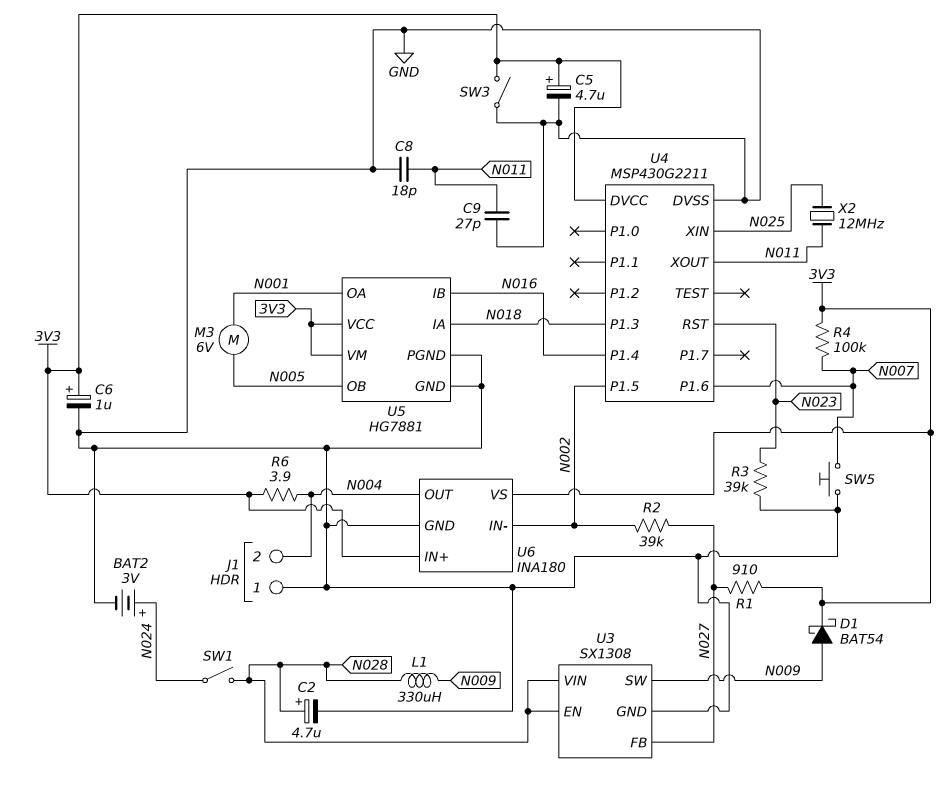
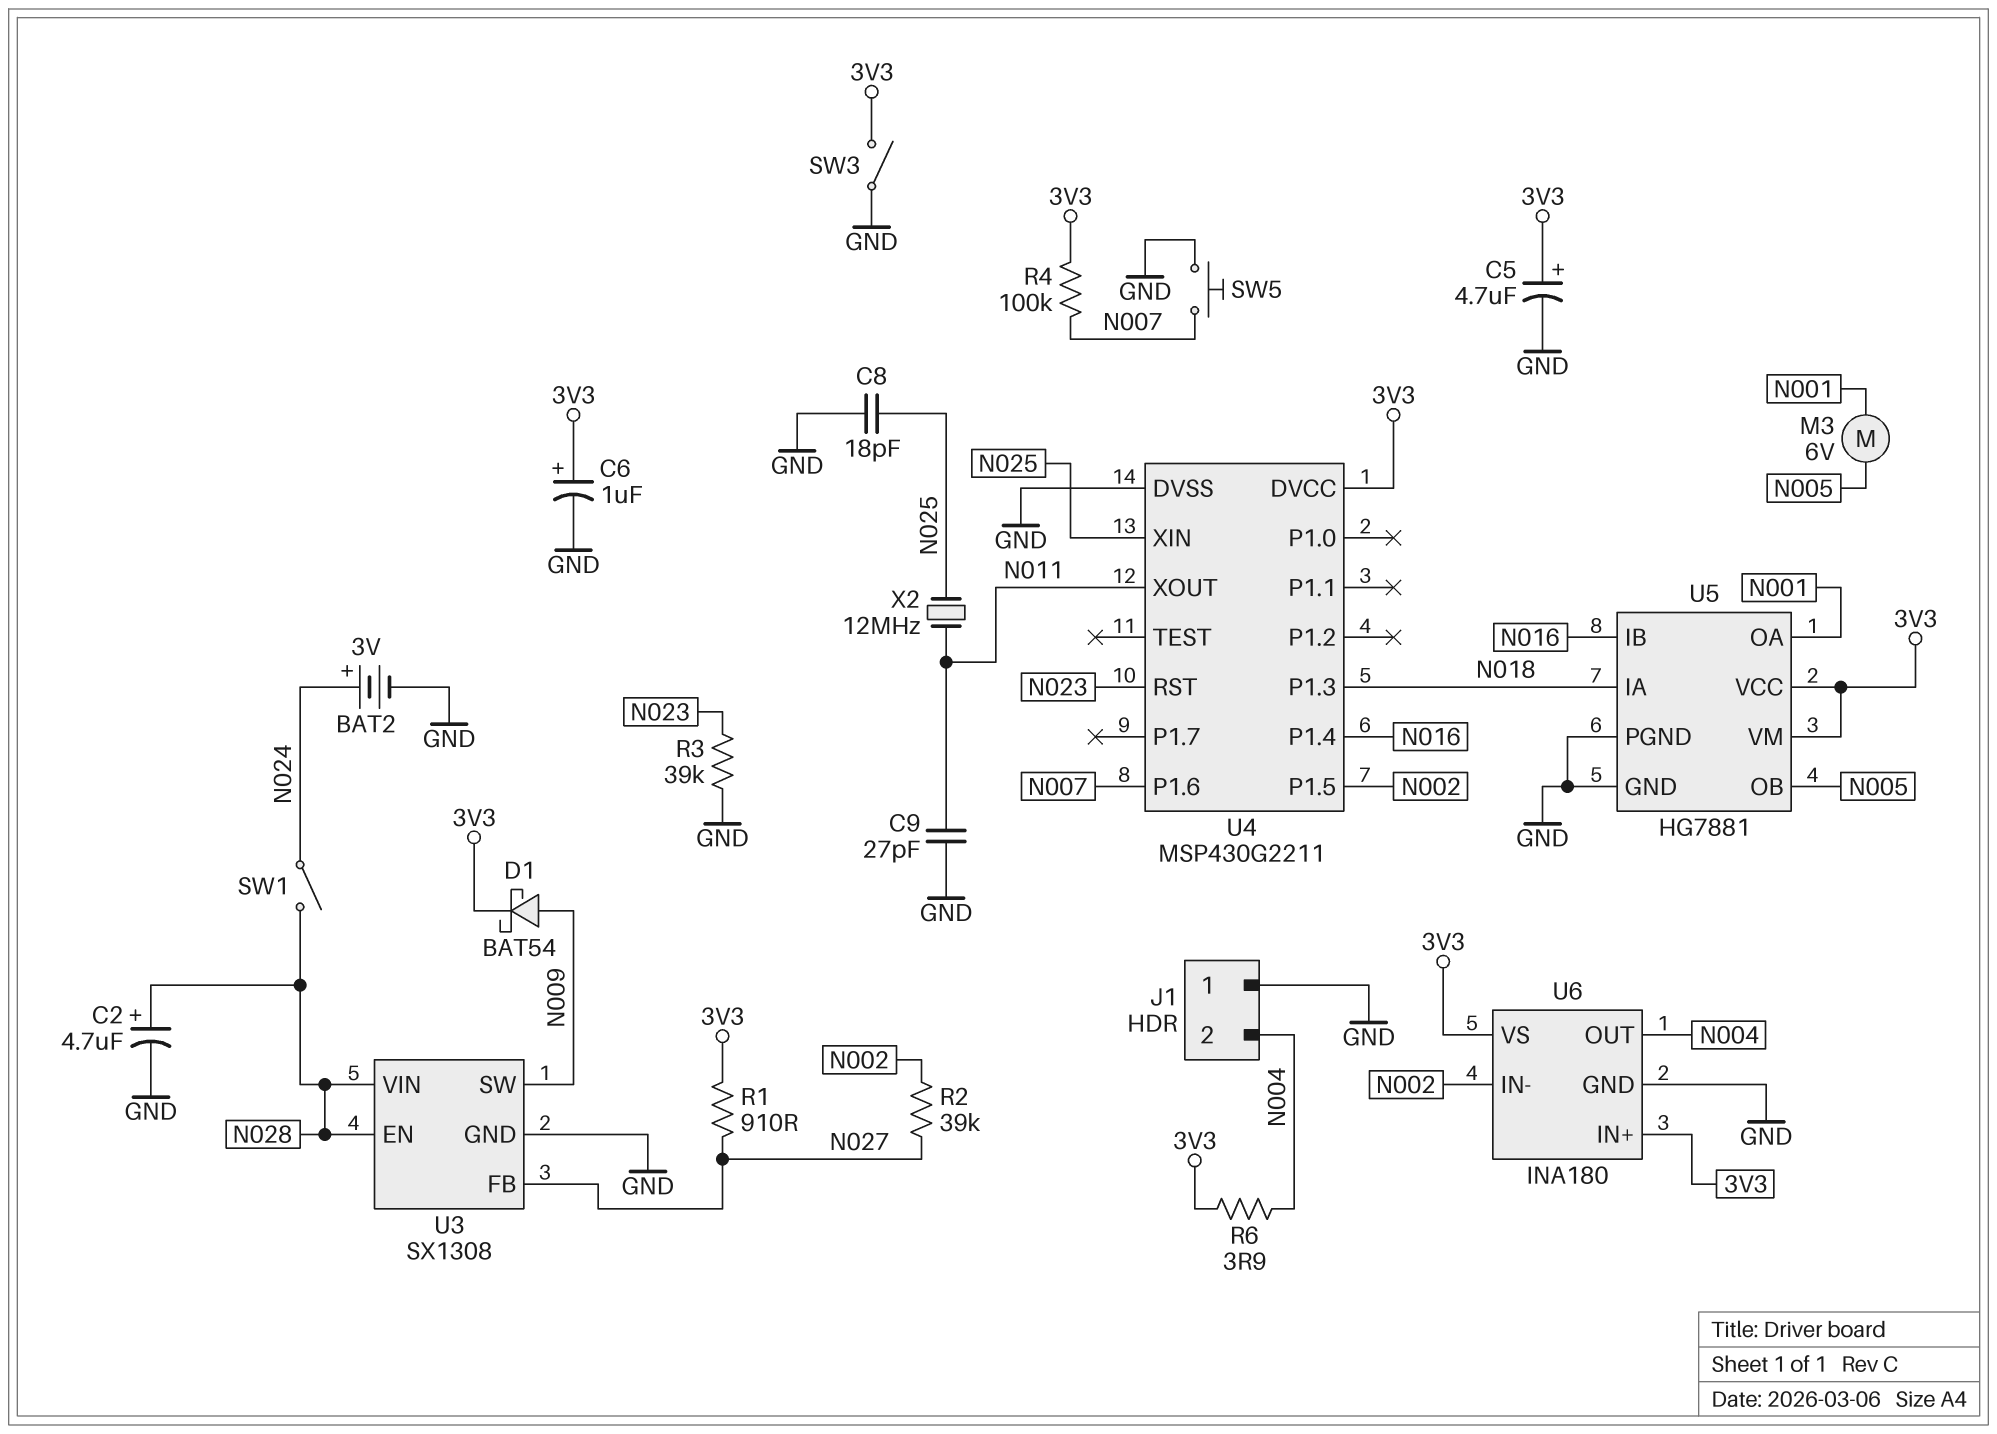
C8: 18pF (GND, N011) -> 18pF (GND, N025)
L1: 330uH (N009, N028) -> none

